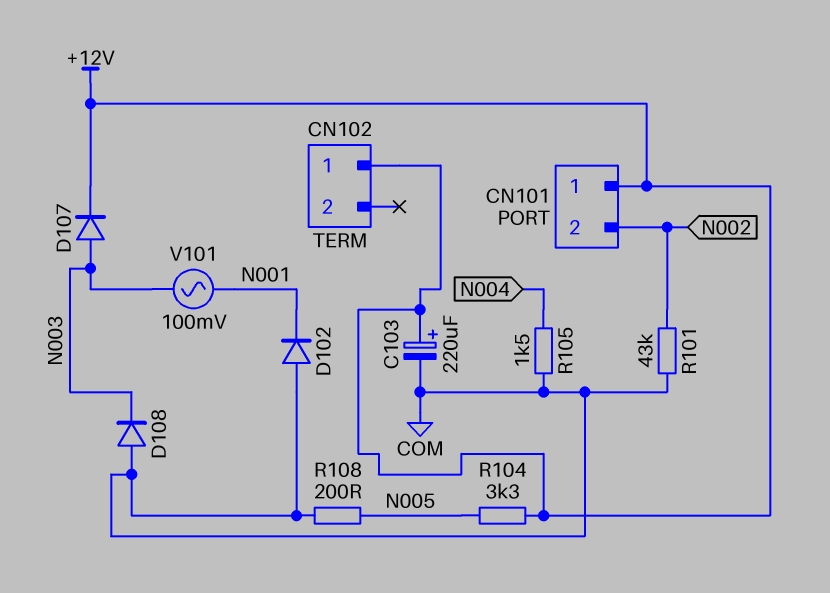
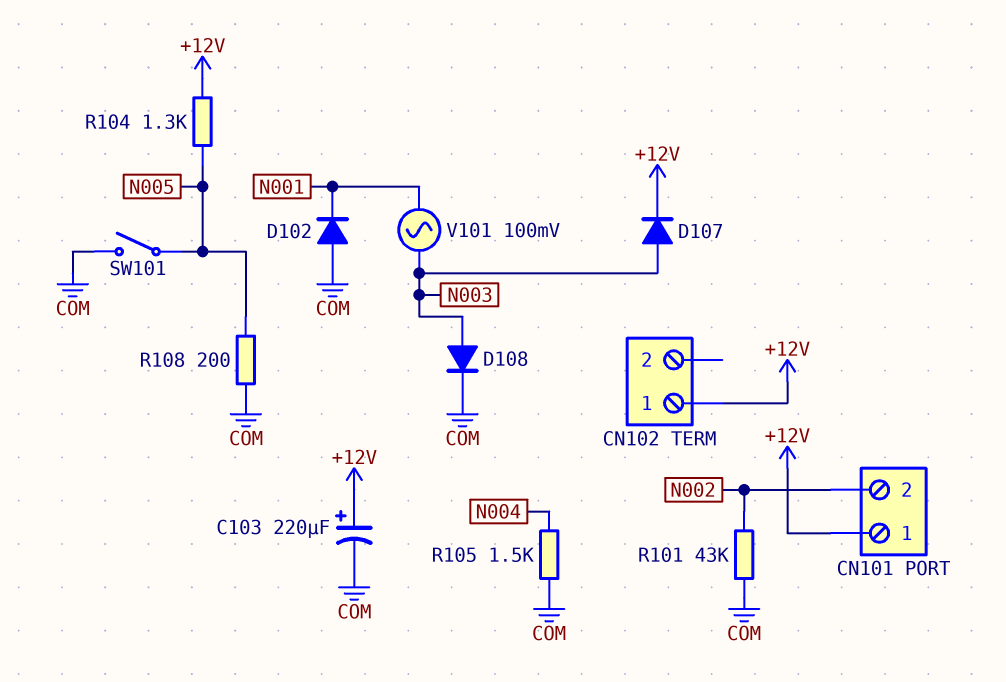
D108: diode (A COM, K N003) -> diode (A N003, K COM)
R104: 3.3k (+12V, N005) -> 1.3k (+12V, N005)
SW101: none -> switch (COM, N005)

